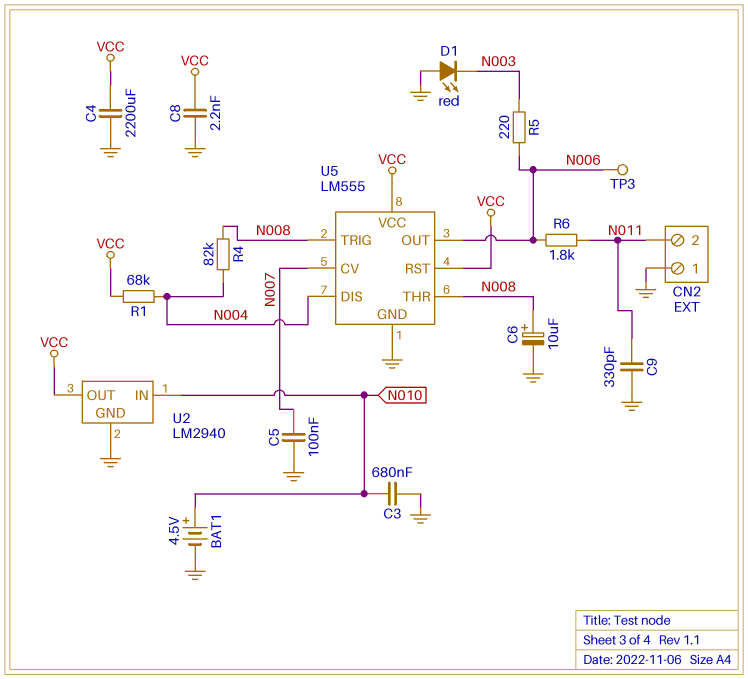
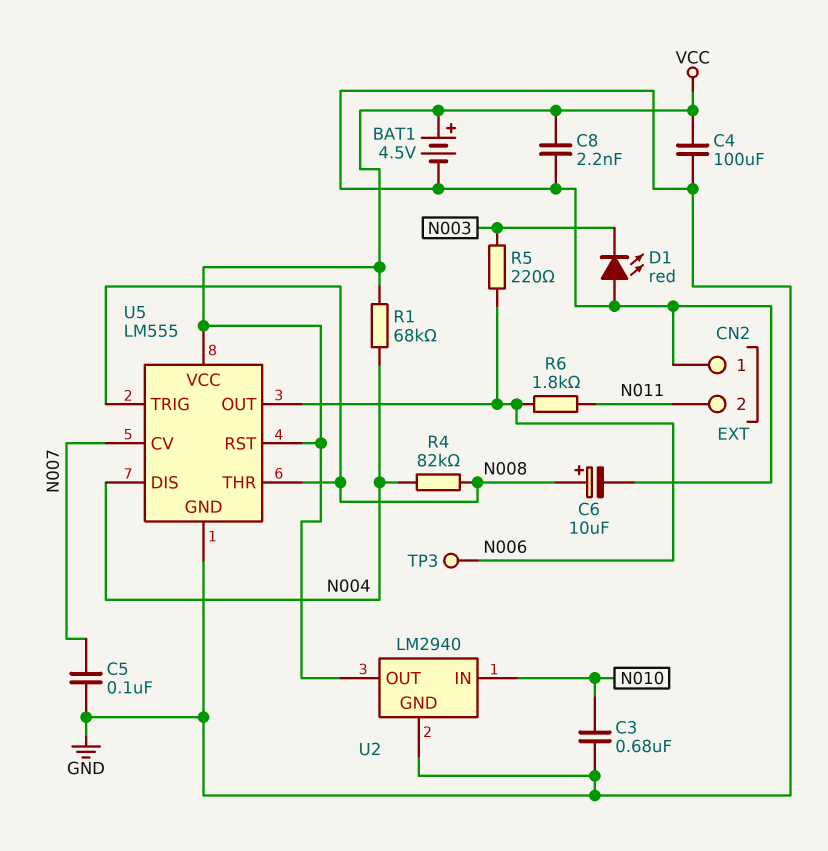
BAT1: 4.5V (plus N010, minus GND) -> 4.5V (plus VCC, minus GND)
C4: 2200uF (GND, VCC) -> 100uF (GND, VCC)
C9: 330pF (GND, N011) -> none

